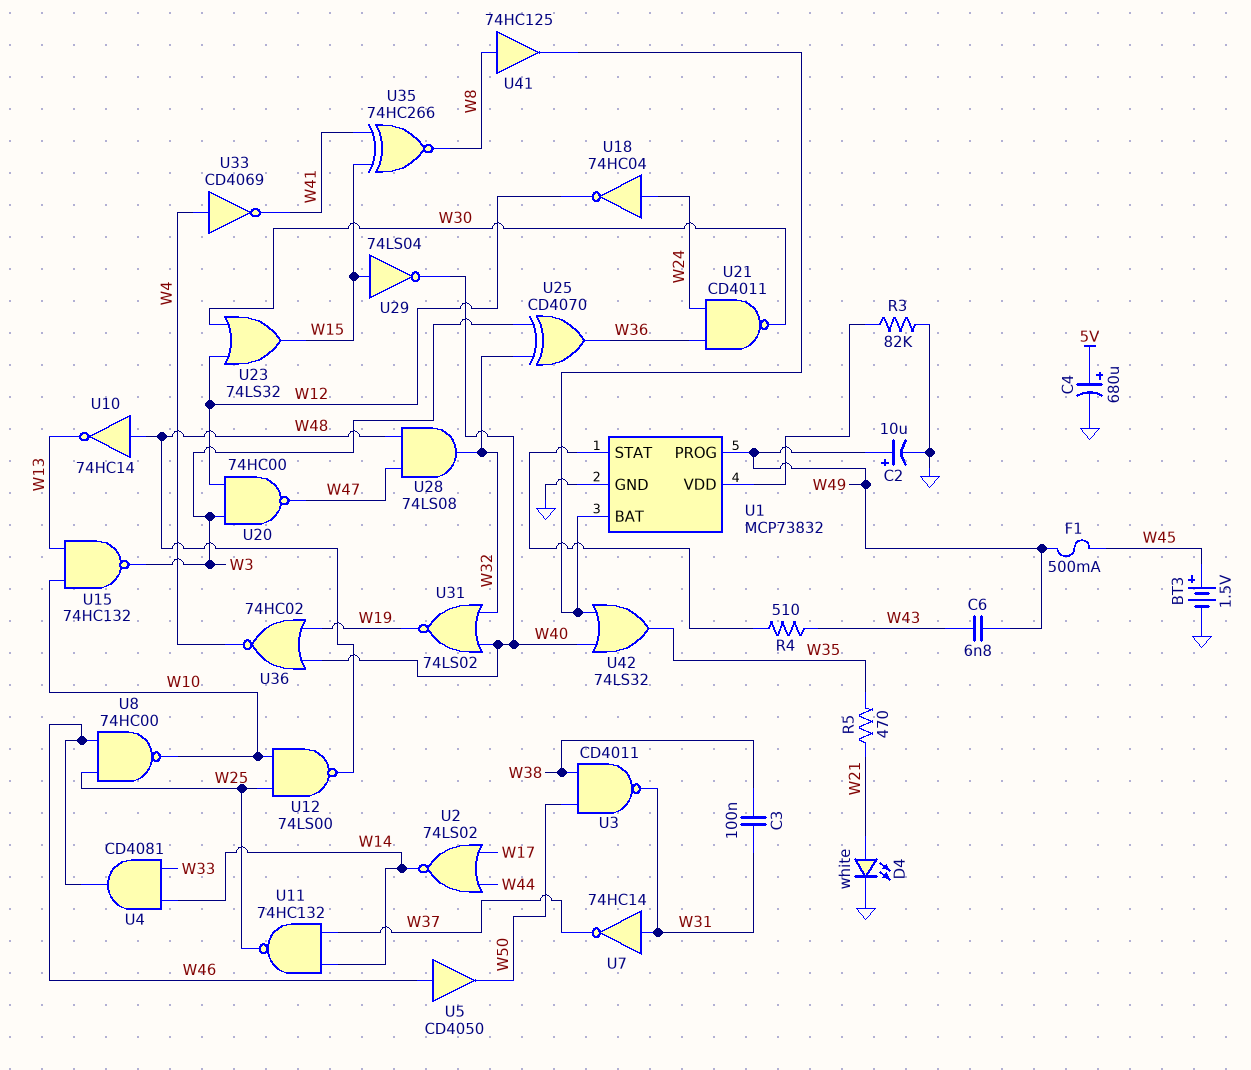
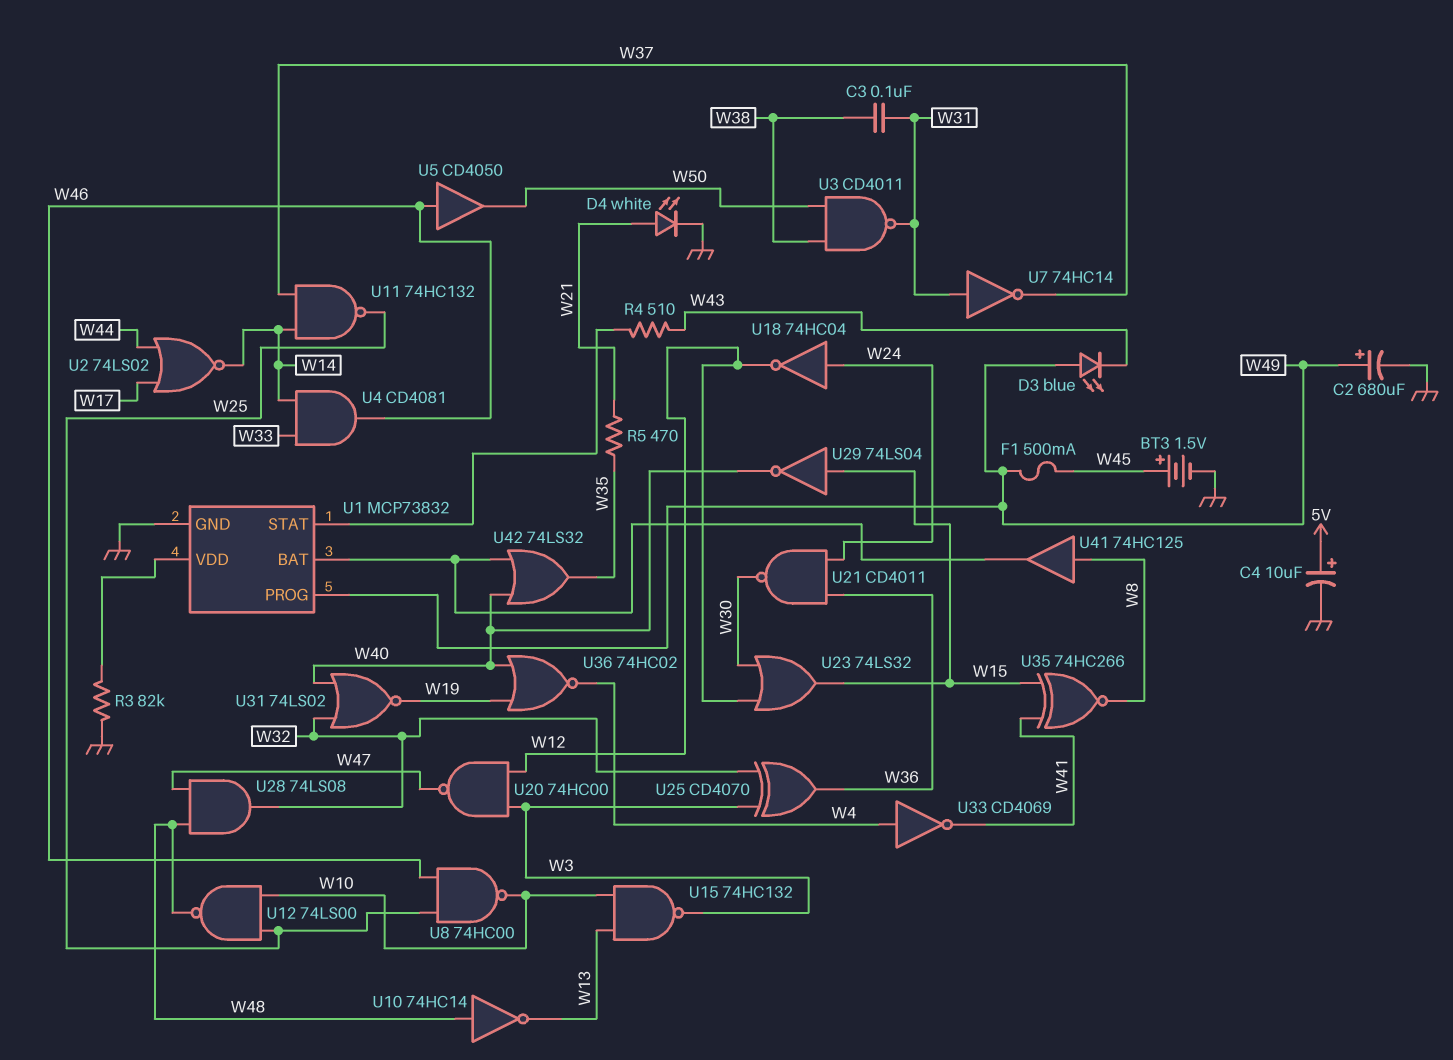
C2: 10uF (plus W49, minus GND) -> 680uF (plus W49, minus GND)
C4: 680uF (plus 5V, minus GND) -> 10uF (plus 5V, minus GND)
C6: 6.8nF (W43, W49) -> none
D3: none -> LED blue (A W49, K W43)

